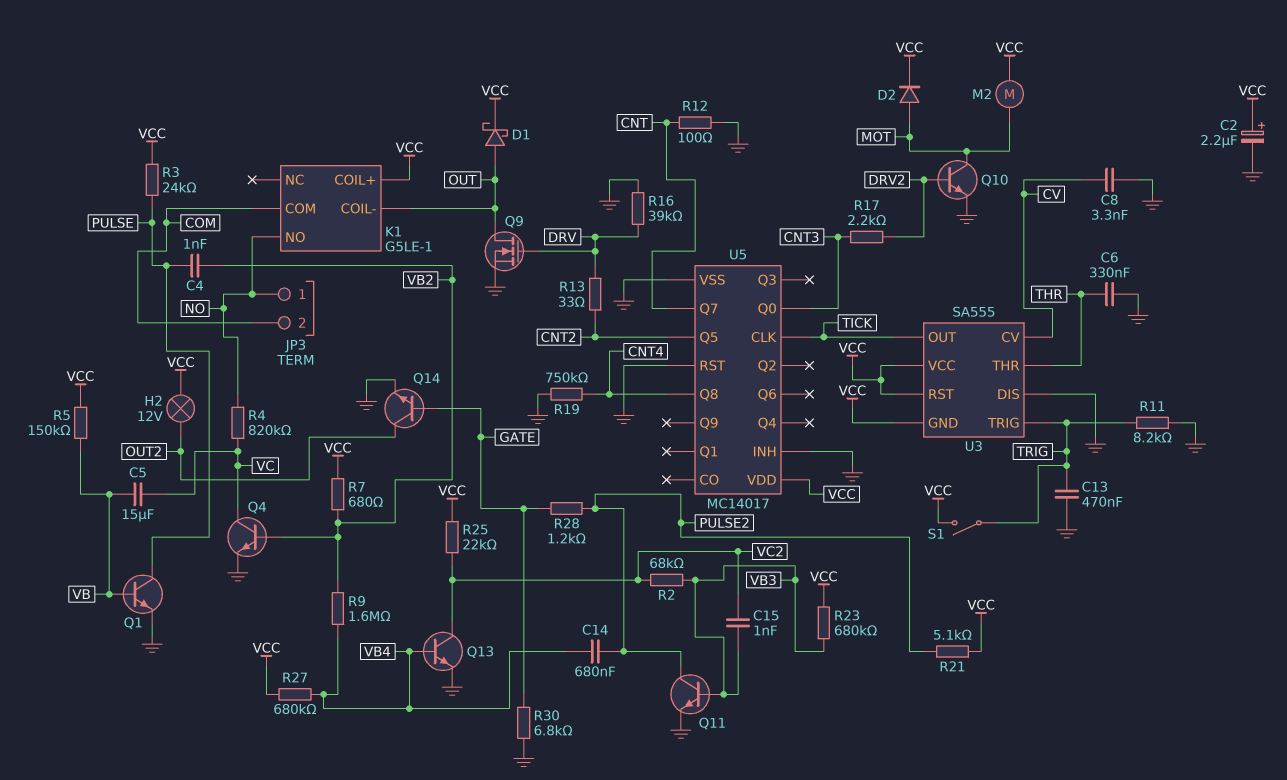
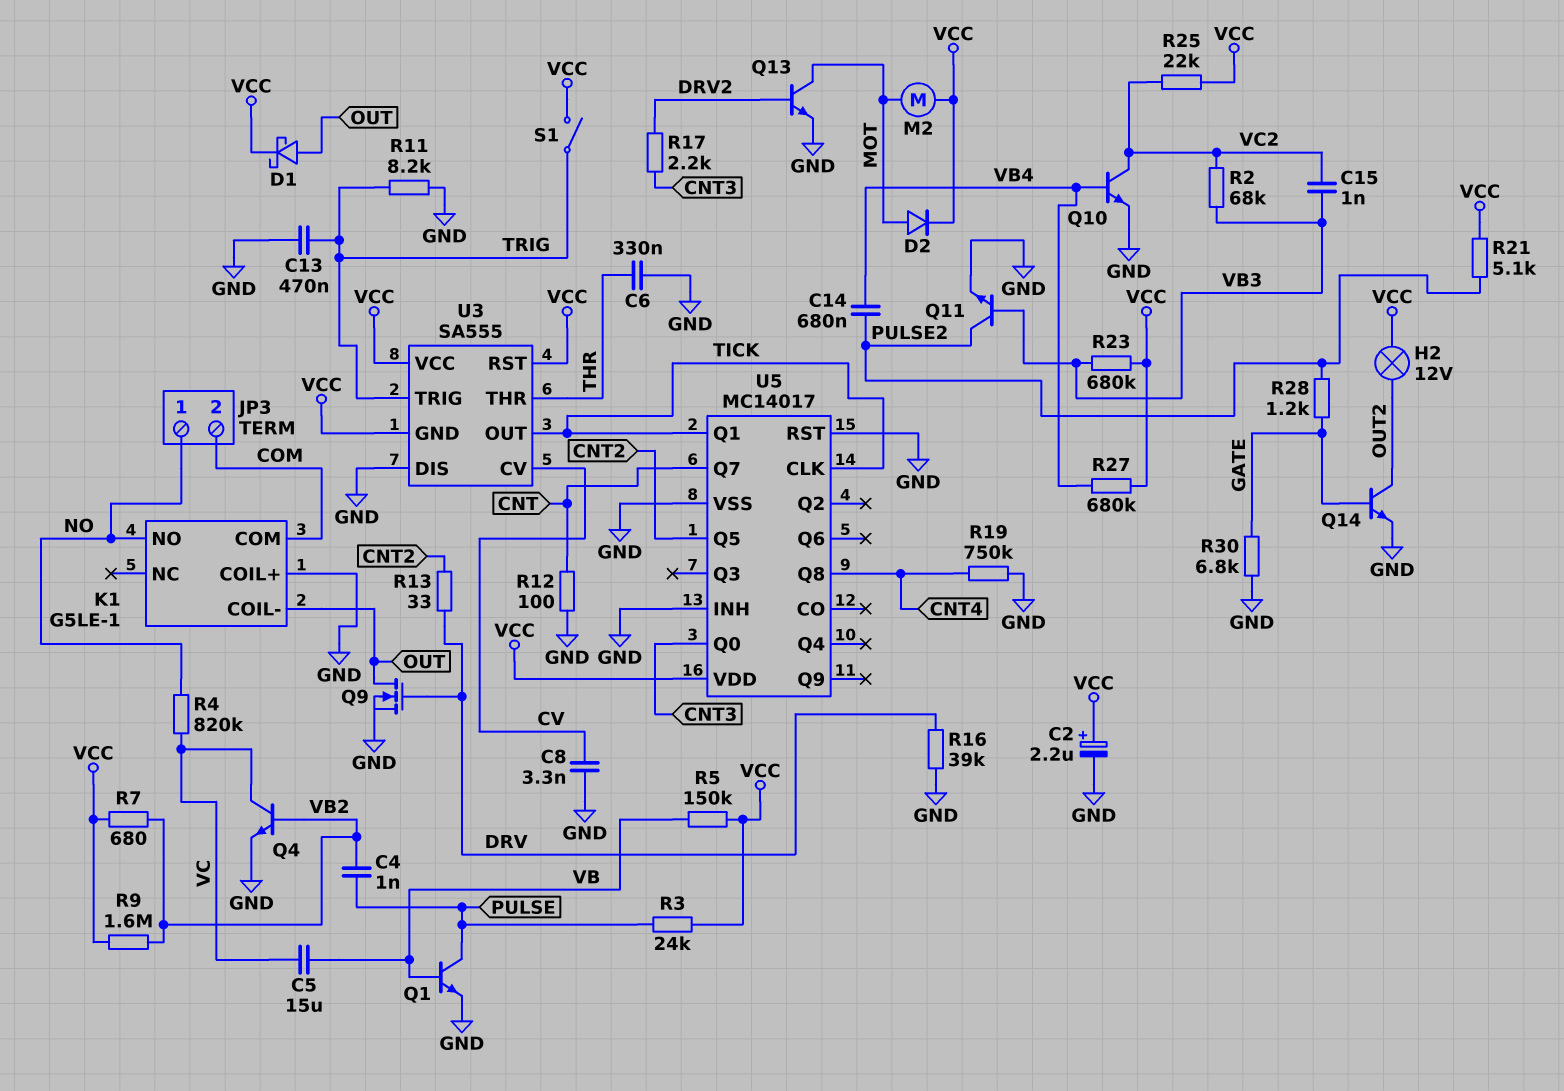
K1 pin COIL+: VCC -> GND
Q10: NPN (B DRV2, C MOT, E GND) -> NPN (B VB4, C VC2, E GND)
Q13: NPN (B VB4, C VC2, E GND) -> NPN (B DRV2, C MOT, E GND)
R9: 1.6M (VB2, VB4) -> 1.6M (VB2, VCC)
U5 pin Q1: none -> TICK

